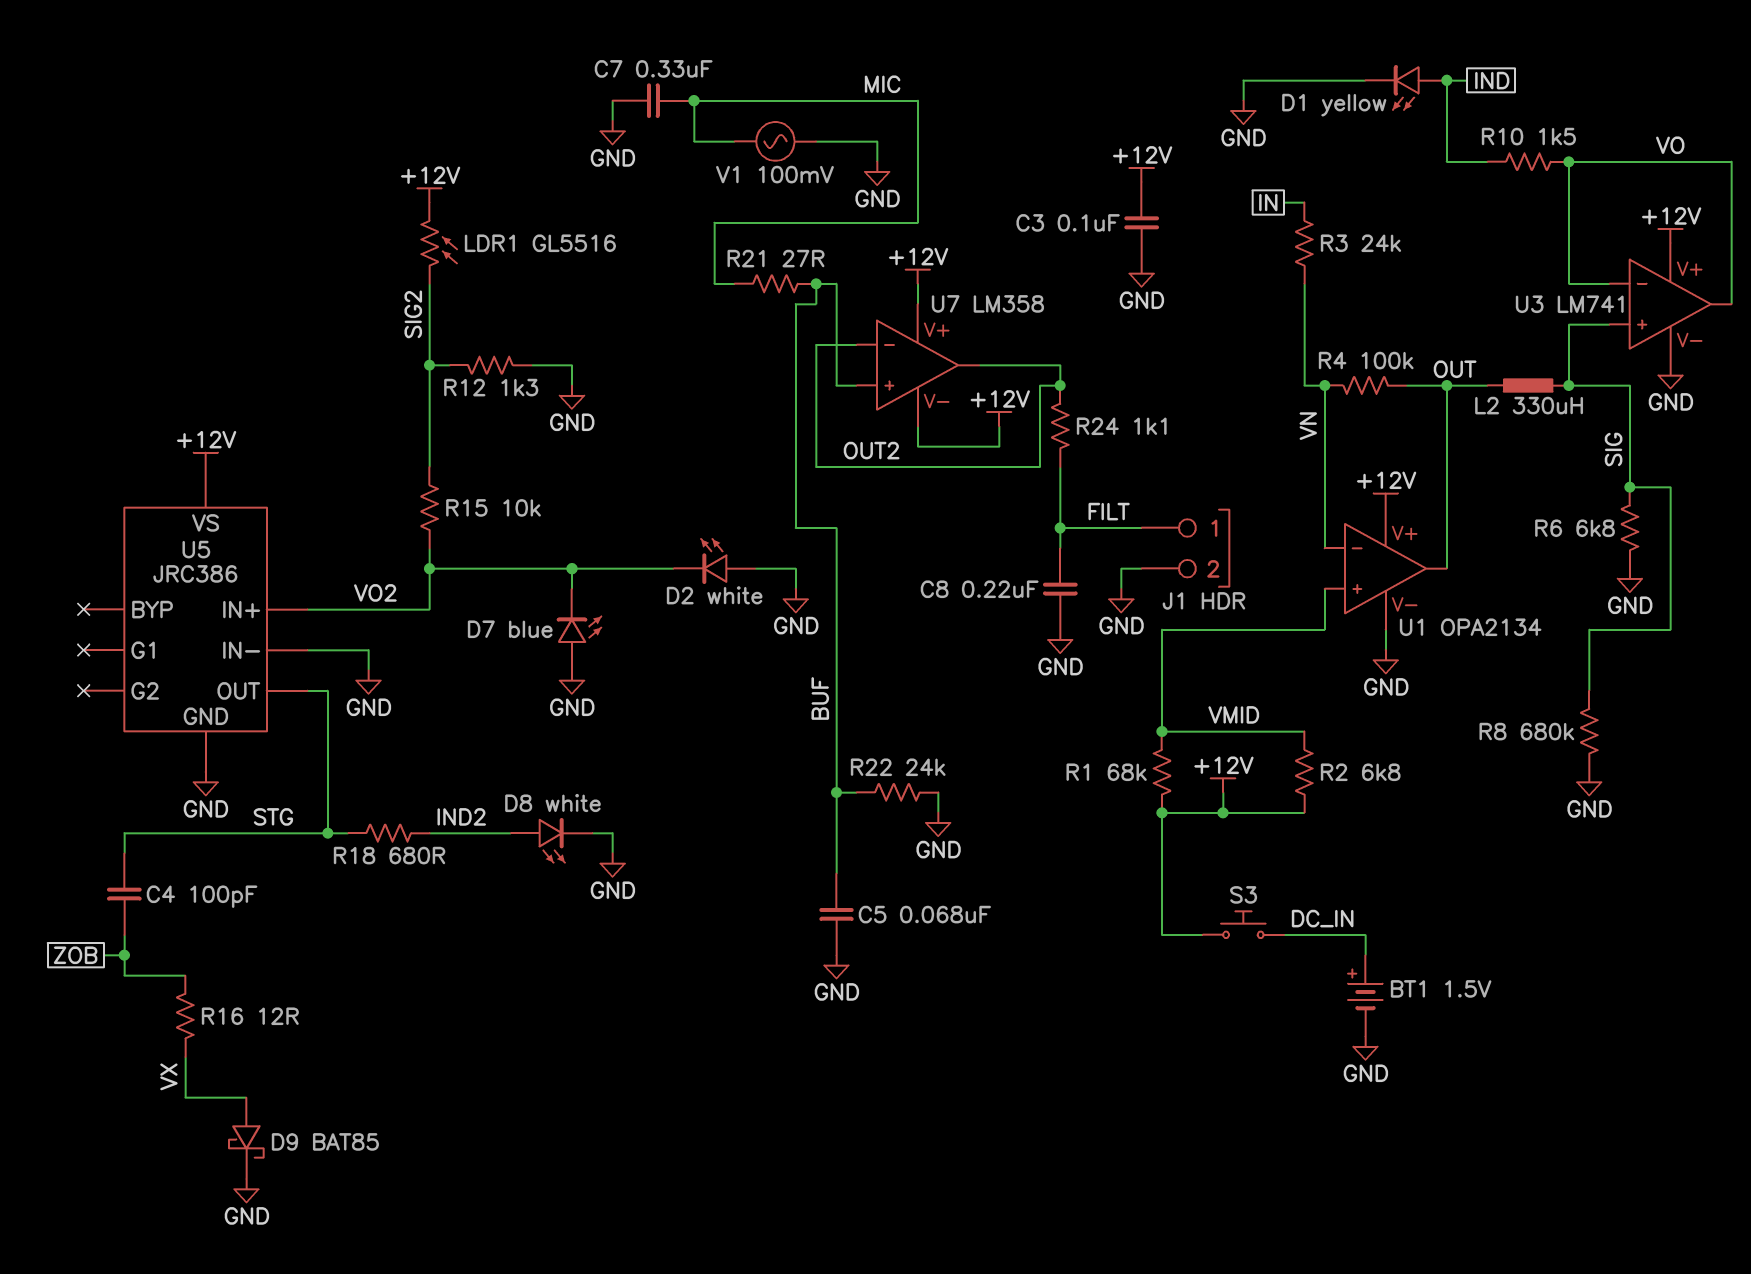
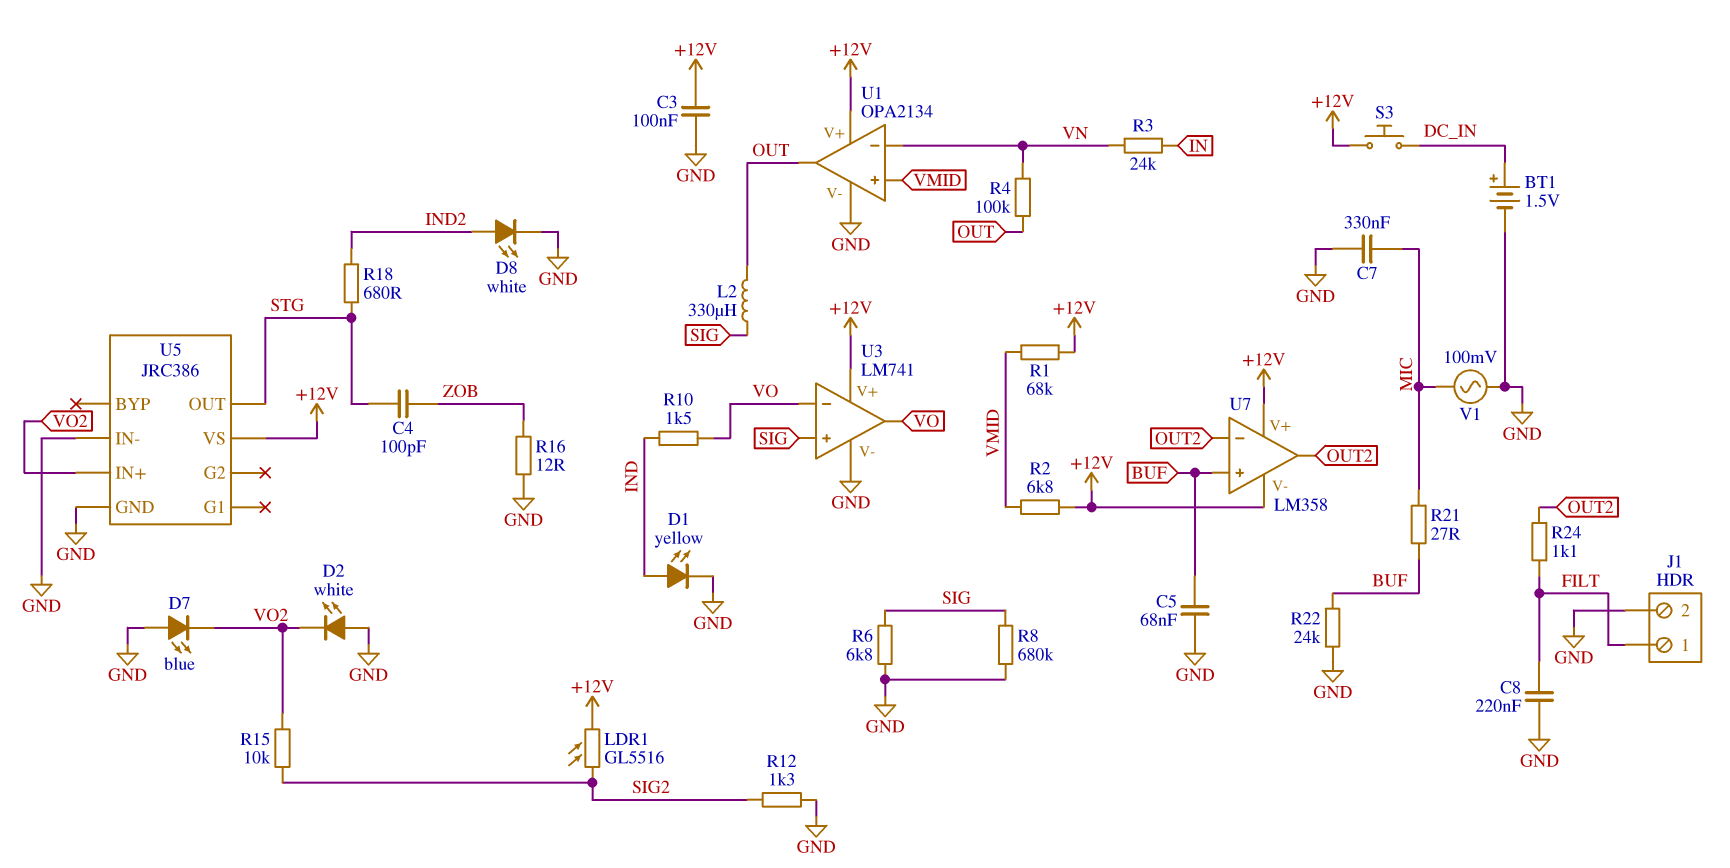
D9: schottky BAT85 (A VX, K GND) -> none
R16: 12 (VX, ZOB) -> 12 (GND, ZOB)

